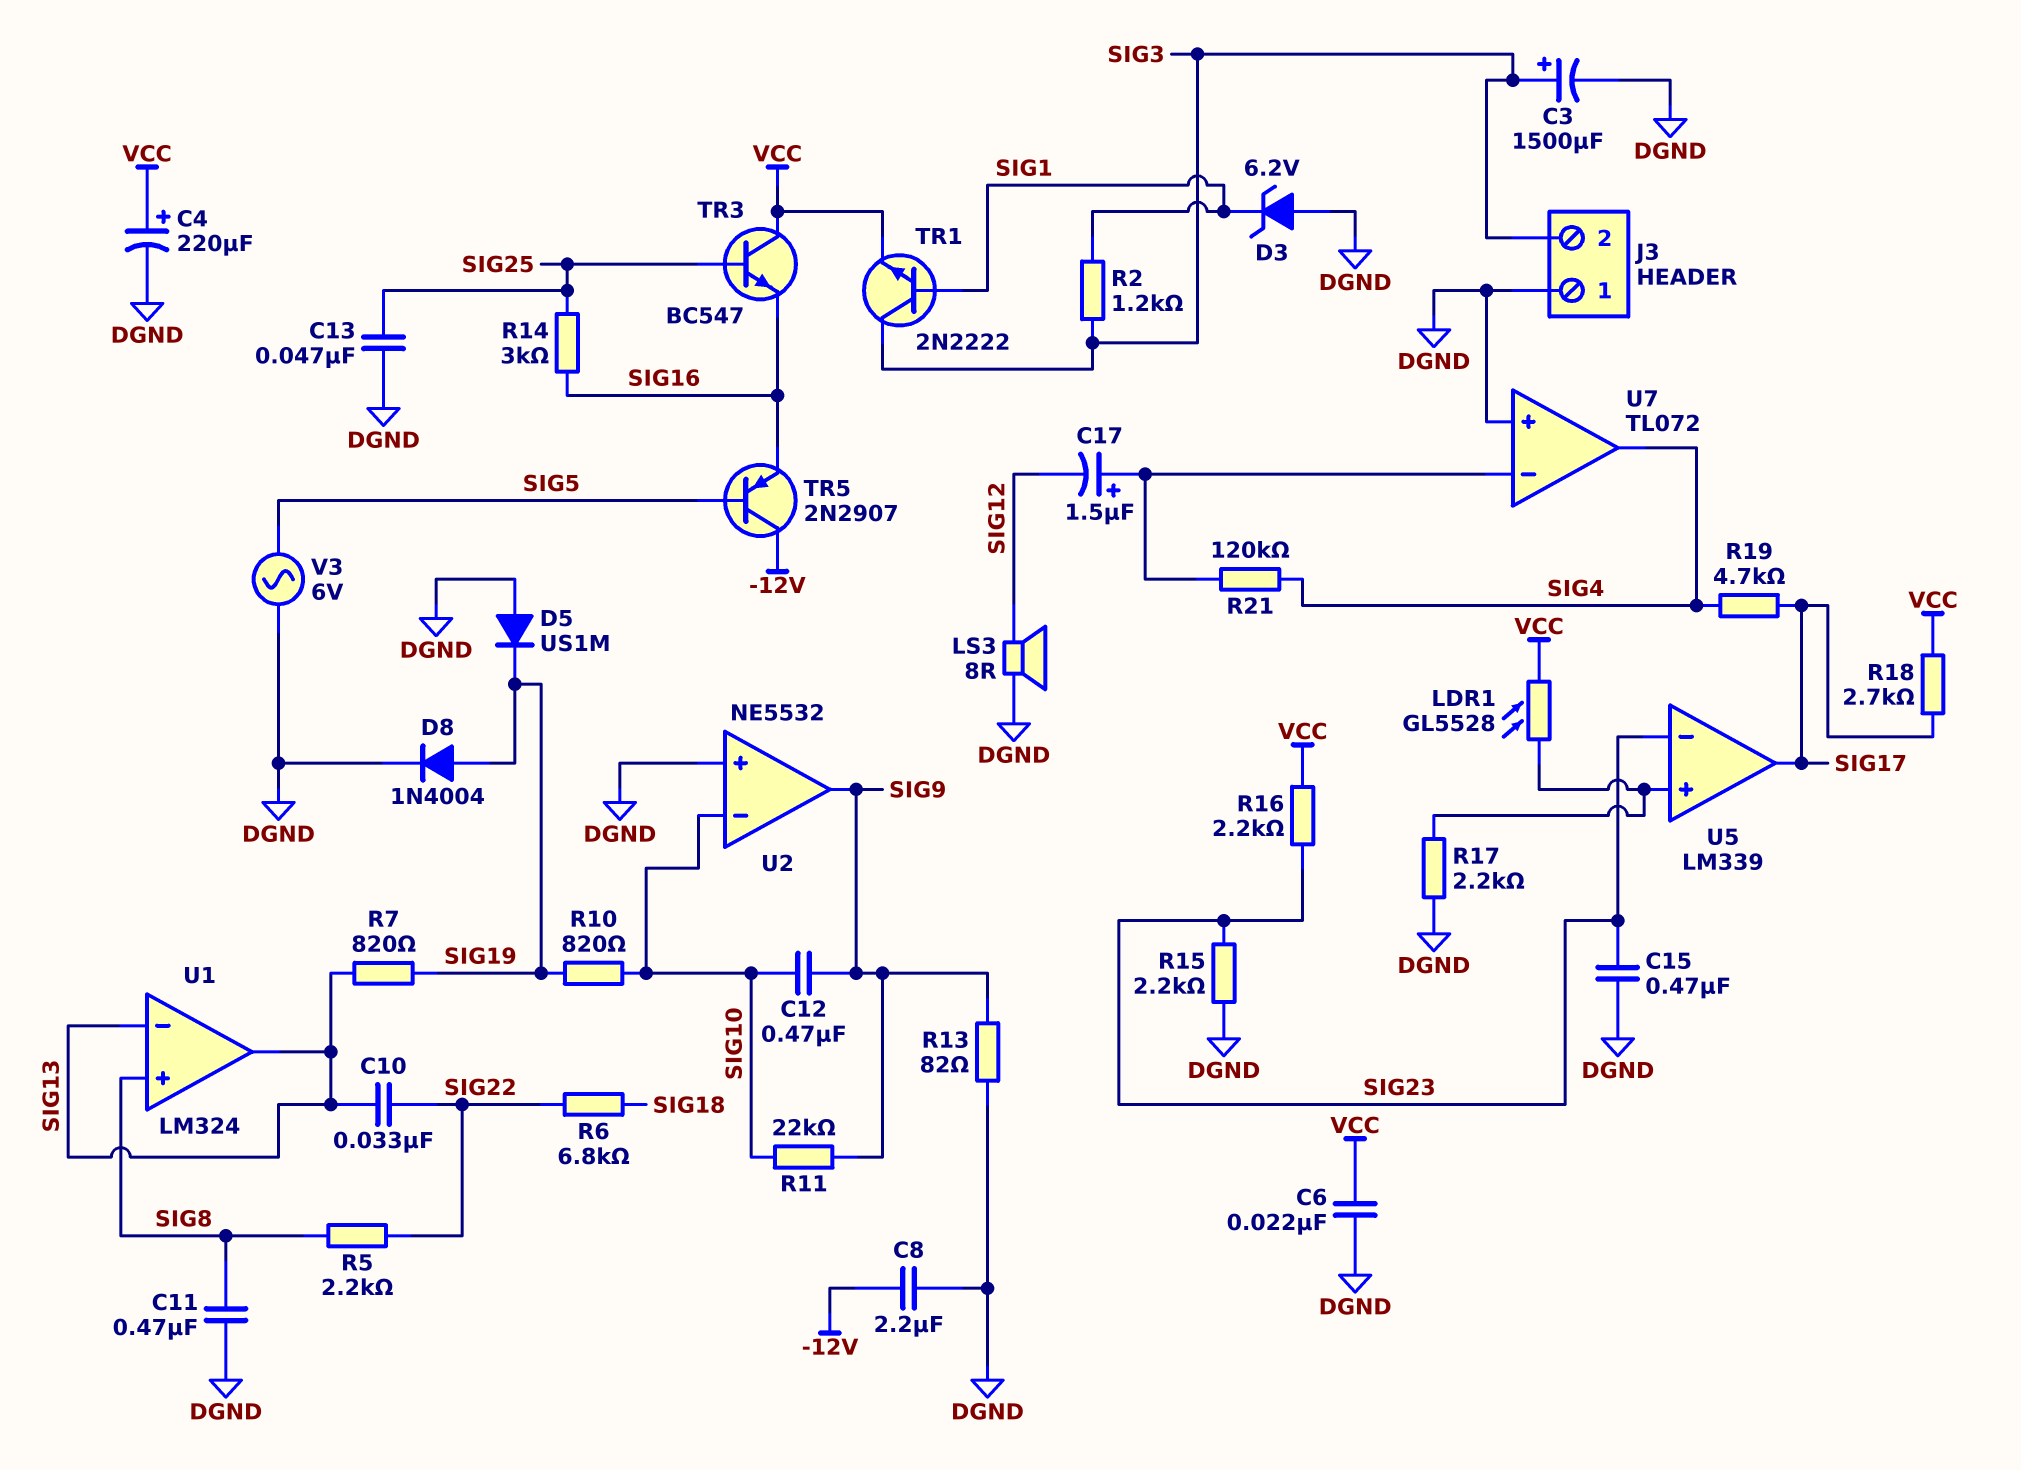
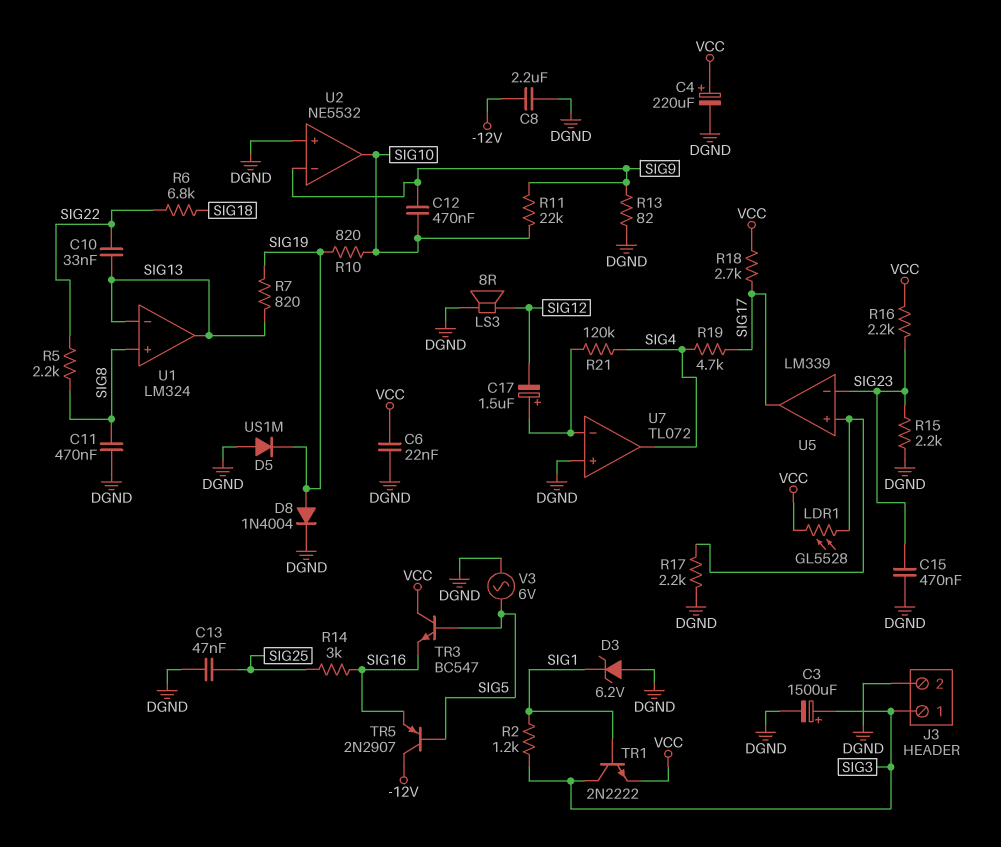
J3 pin 1: DGND -> SIG3
J3 pin 2: SIG3 -> DGND
TR3: NPN BC547 (B SIG25, C VCC, E SIG16) -> NPN BC547 (B SIG5, C VCC, E SIG16)
U2 pin in-: SIG10 -> SIG9
U2 pin out: SIG9 -> SIG10

